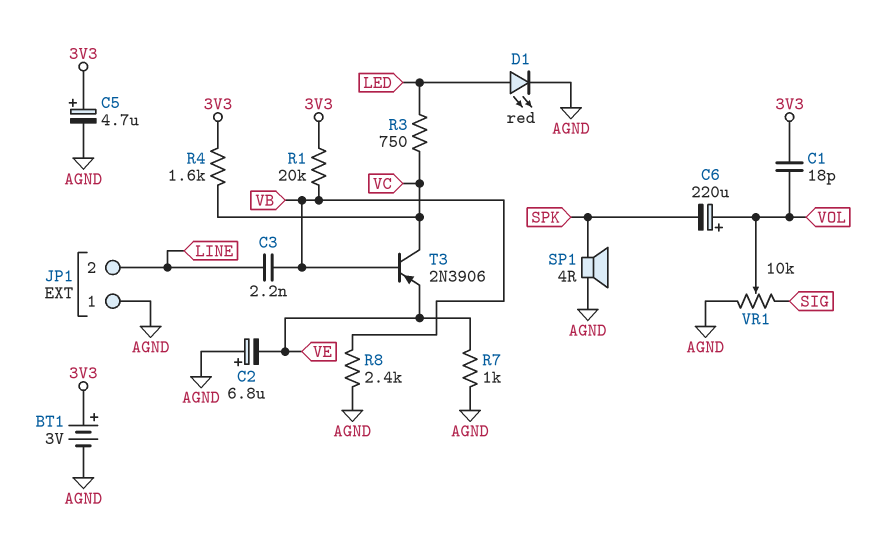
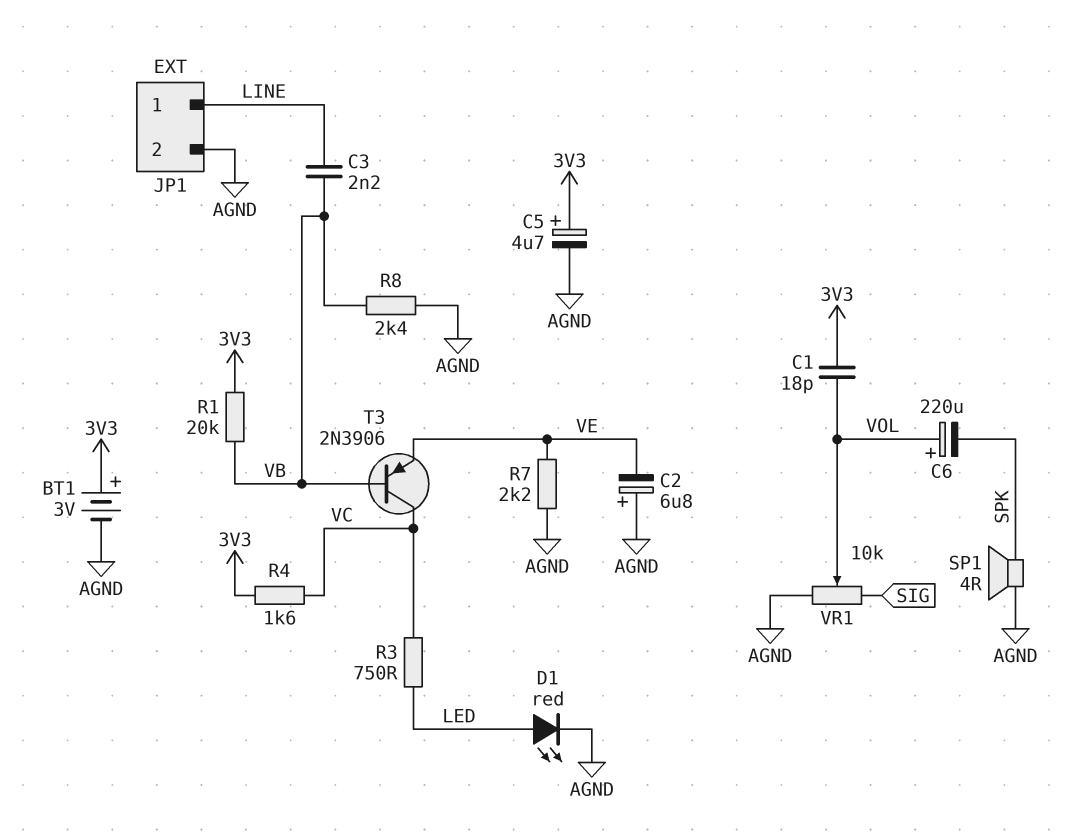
JP1 pin 1: AGND -> LINE
JP1 pin 2: LINE -> AGND
R7: 1k (AGND, VE) -> 2.2k (AGND, VE)

